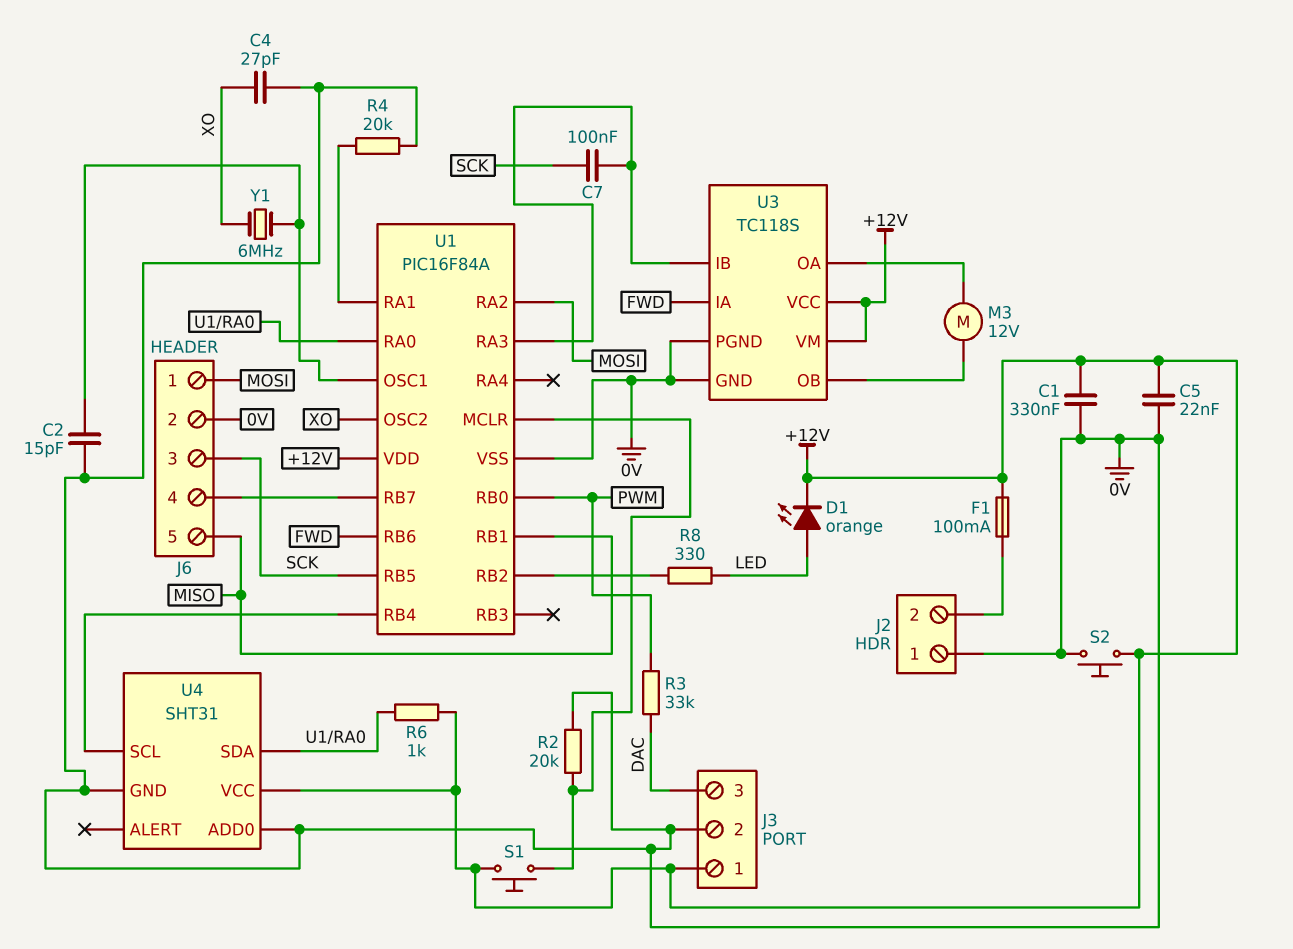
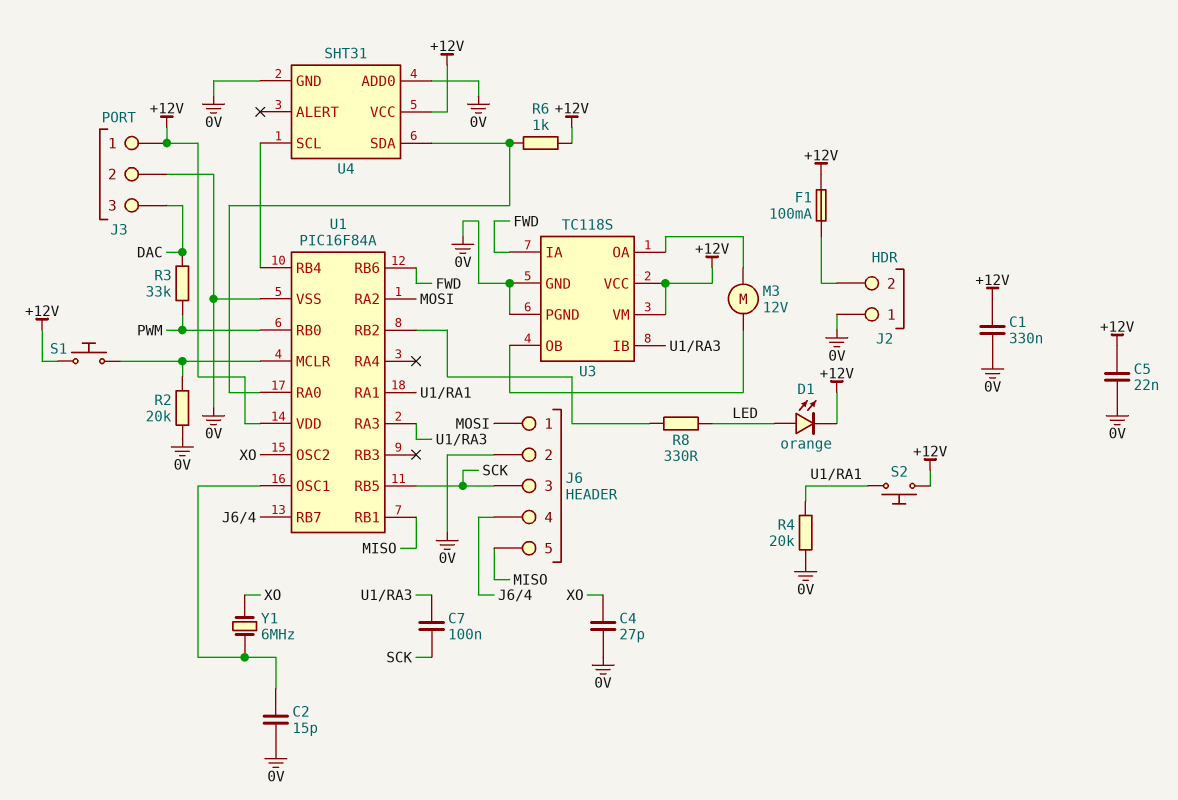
S2: button (+12V, 0V) -> button (+12V, U1/RA1)

